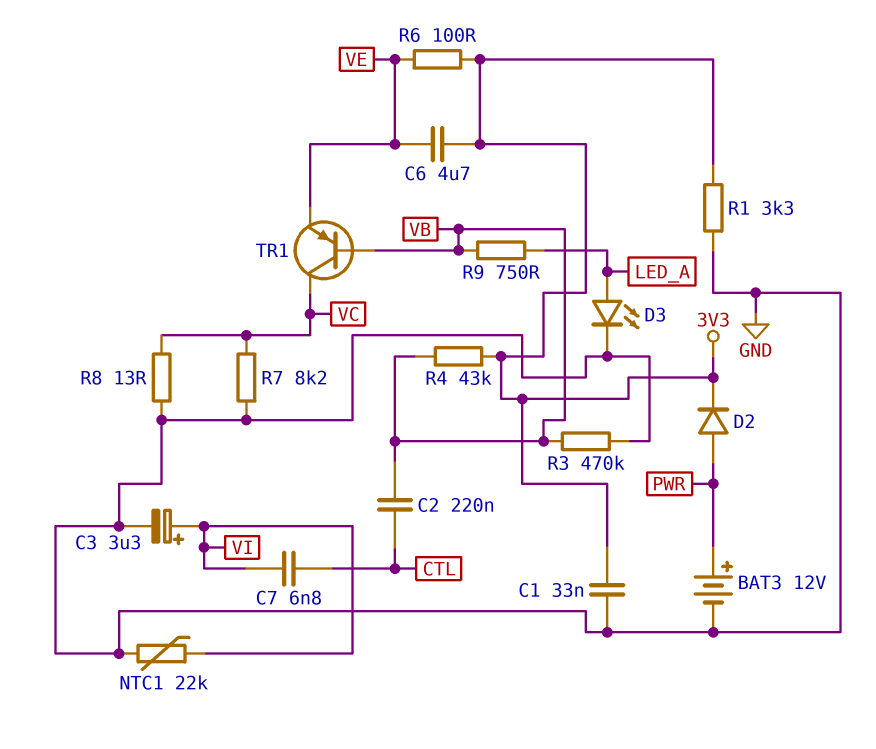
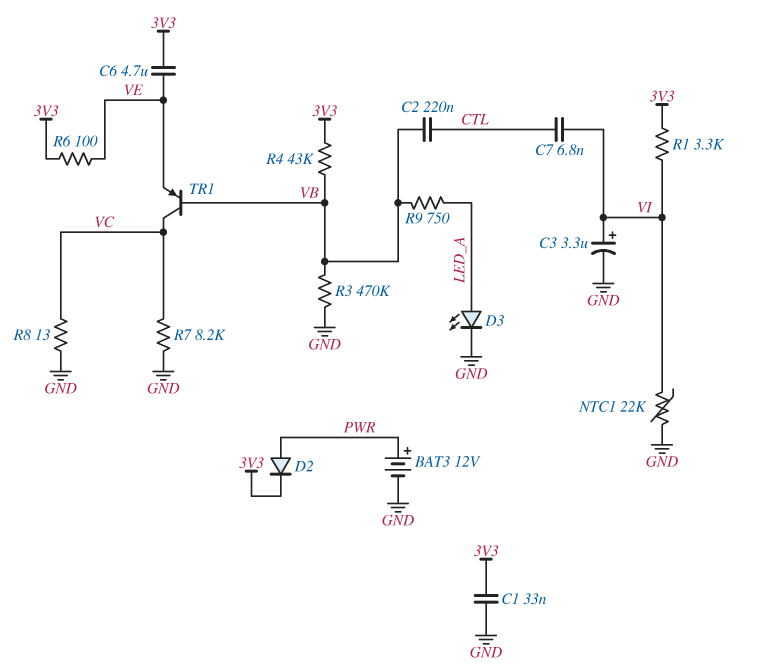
R1: 3.3k (3V3, GND) -> 3.3k (3V3, VI)

